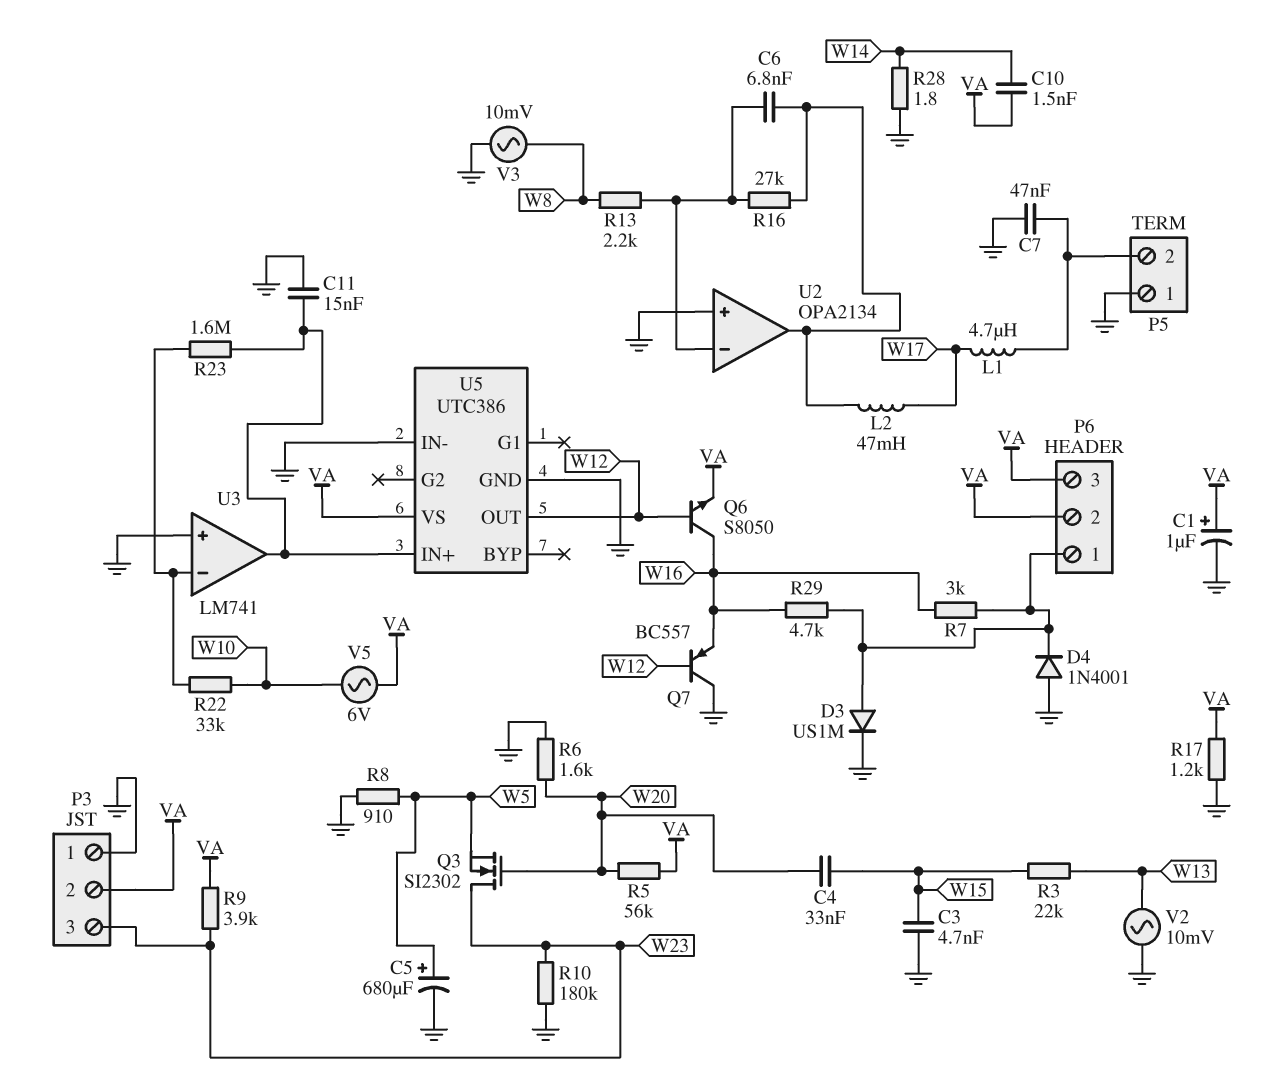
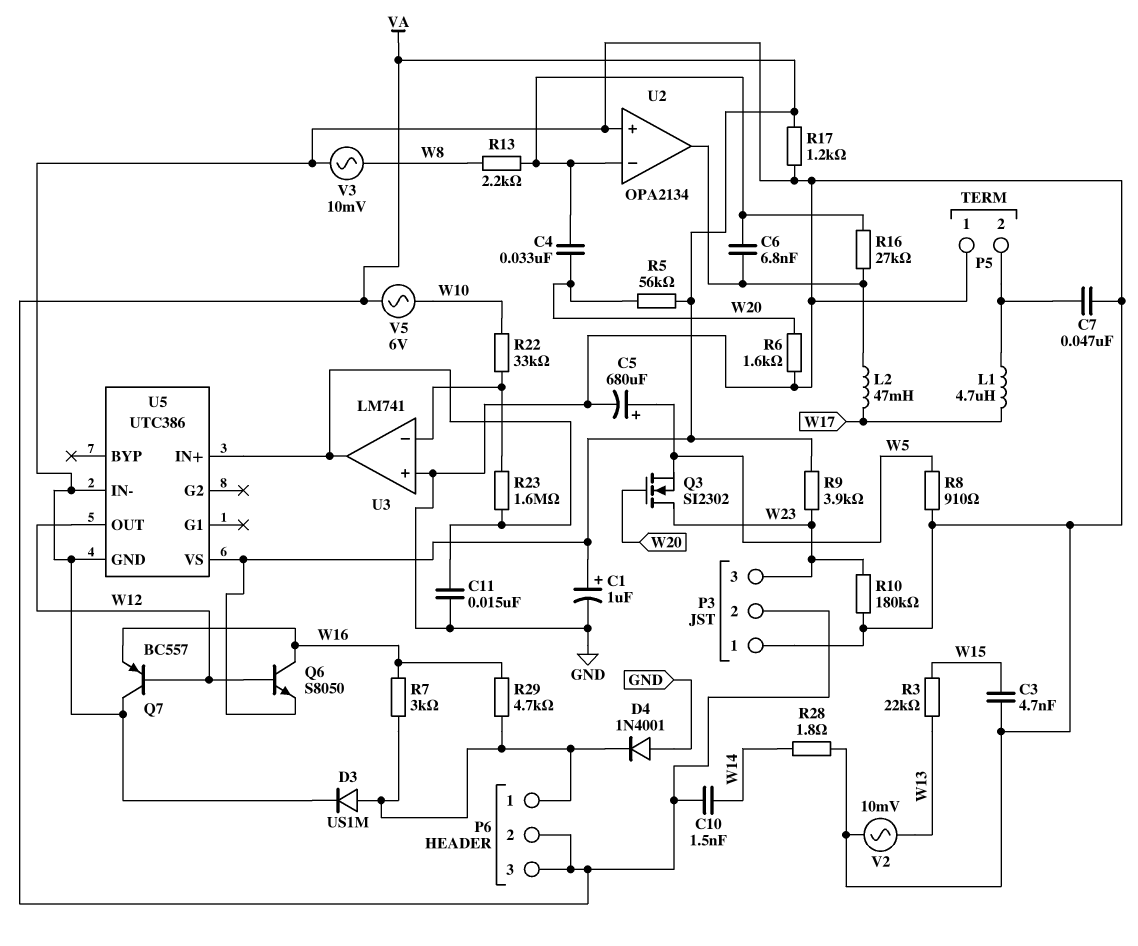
C4: 33nF (W15, W20) -> 33nF (U2/in-, W20)

